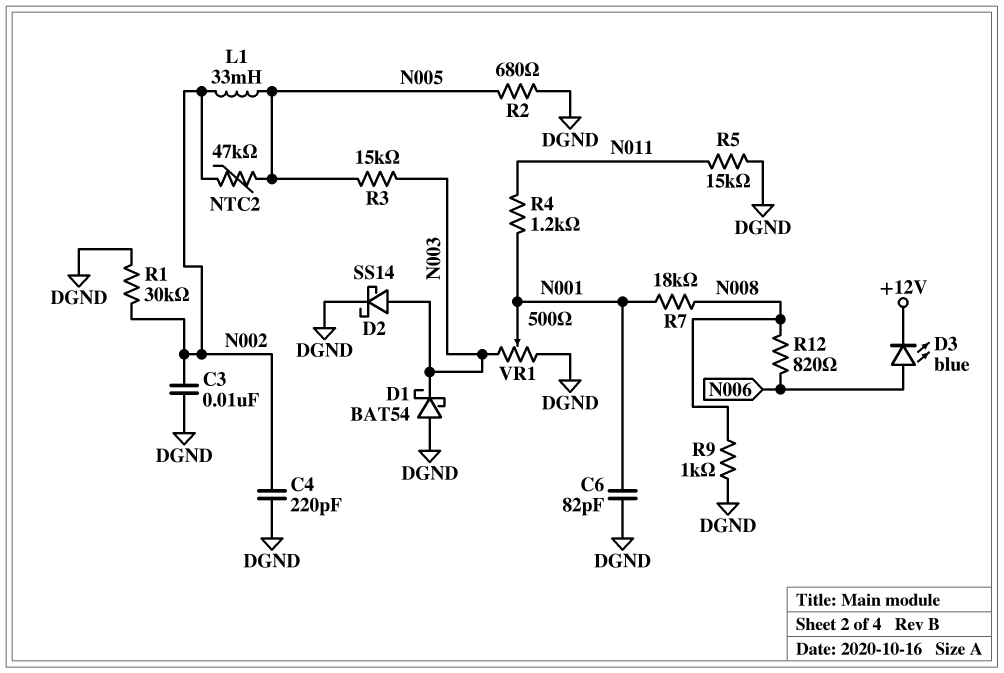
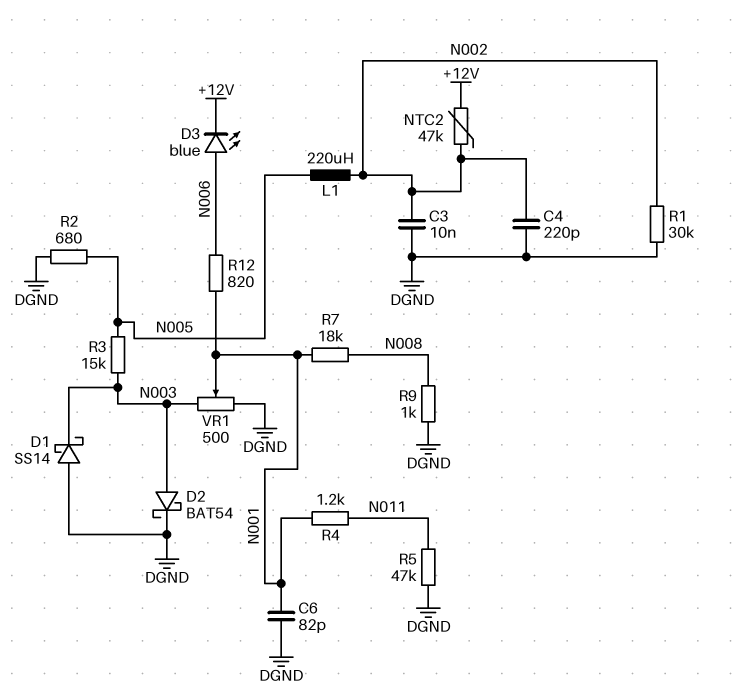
D1: schottky BAT54 (A DGND, K N003) -> schottky SS14 (A DGND, K N003)
D2: schottky SS14 (A N003, K DGND) -> schottky BAT54 (A N003, K DGND)
L1: 33mH (N002, N005) -> 220uH (N002, N005)
NTC2: 47k (N002, N005) -> 47k (+12V, N002)
R5: 15k (DGND, N011) -> 47k (DGND, N011)
R12: 820 (N006, N008) -> 820 (N001, N006)

